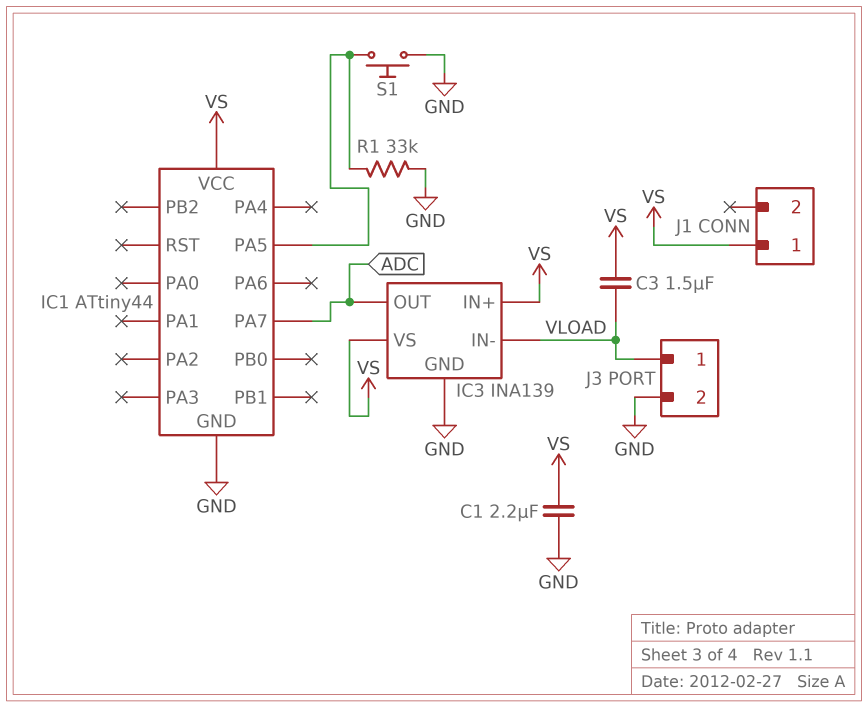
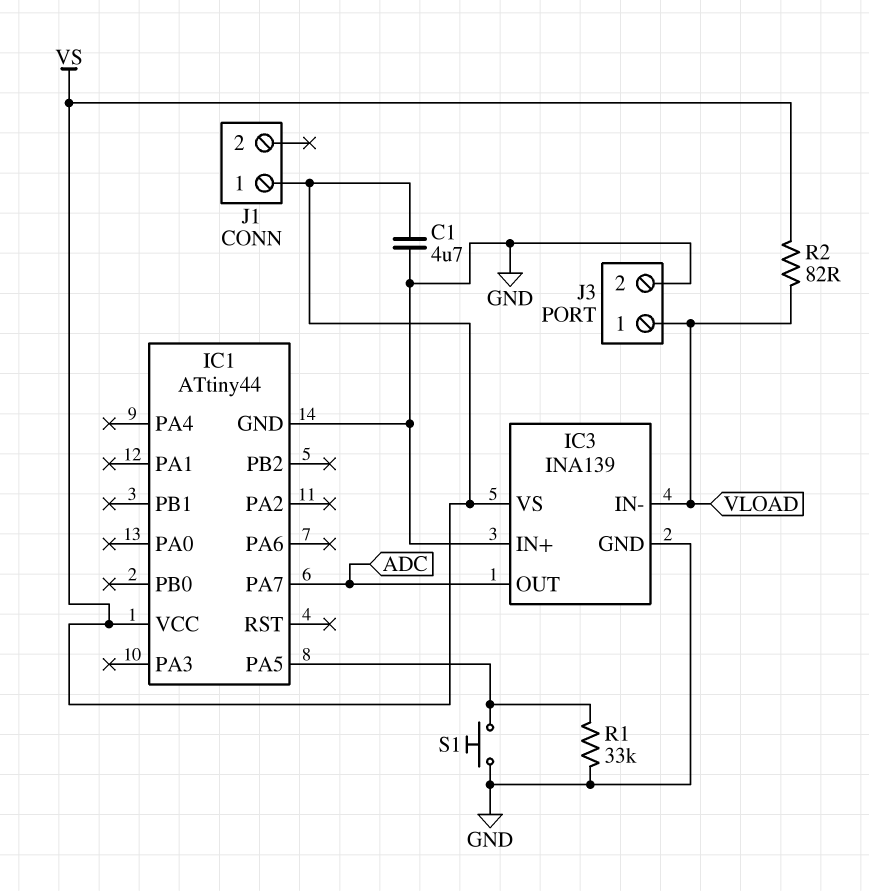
C1: 2.2uF (GND, VS) -> 4.7uF (GND, VS)
C3: 1.5uF (VLOAD, VS) -> none
IC3 pin IN+: VS -> GND
R2: none -> 82 (VLOAD, VS)

